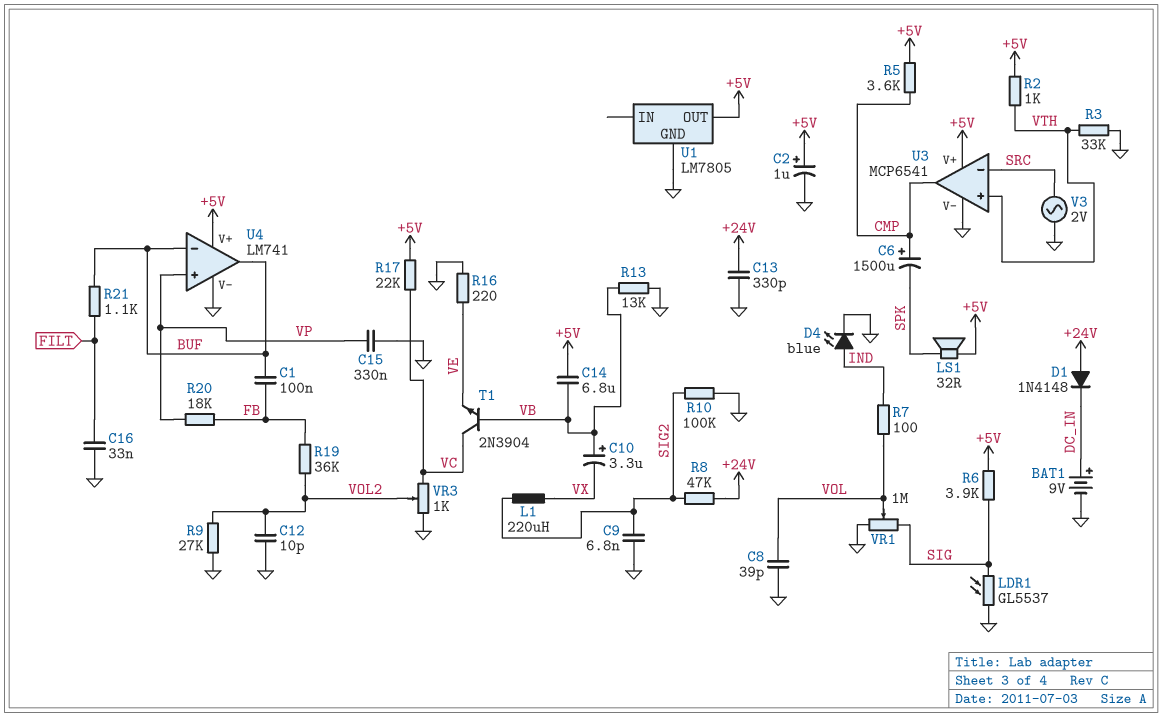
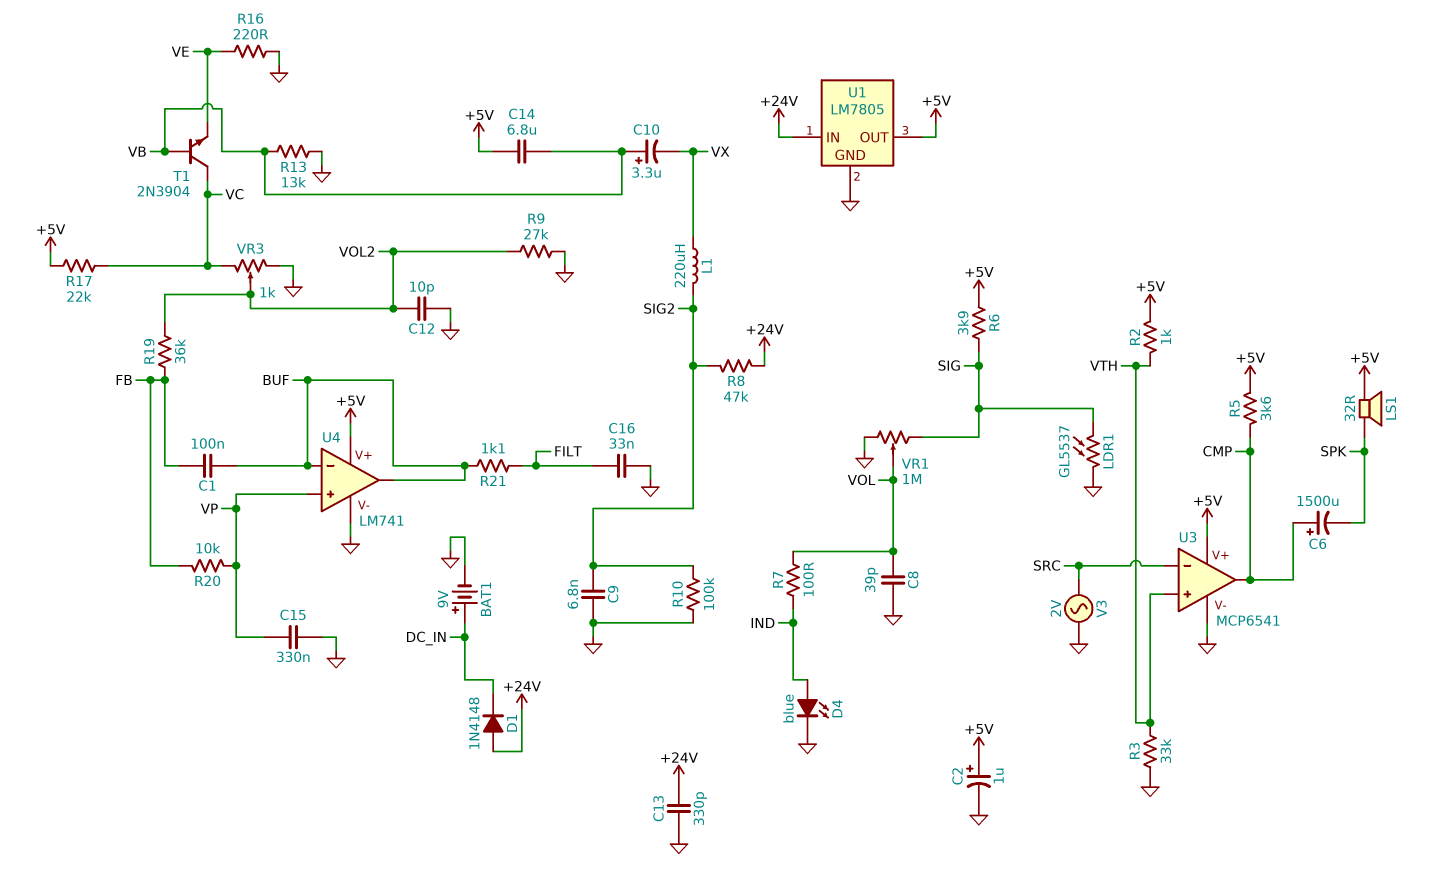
R20: 18k (FB, VP) -> 10k (FB, VP)
U1 pin IN: none -> +24V

